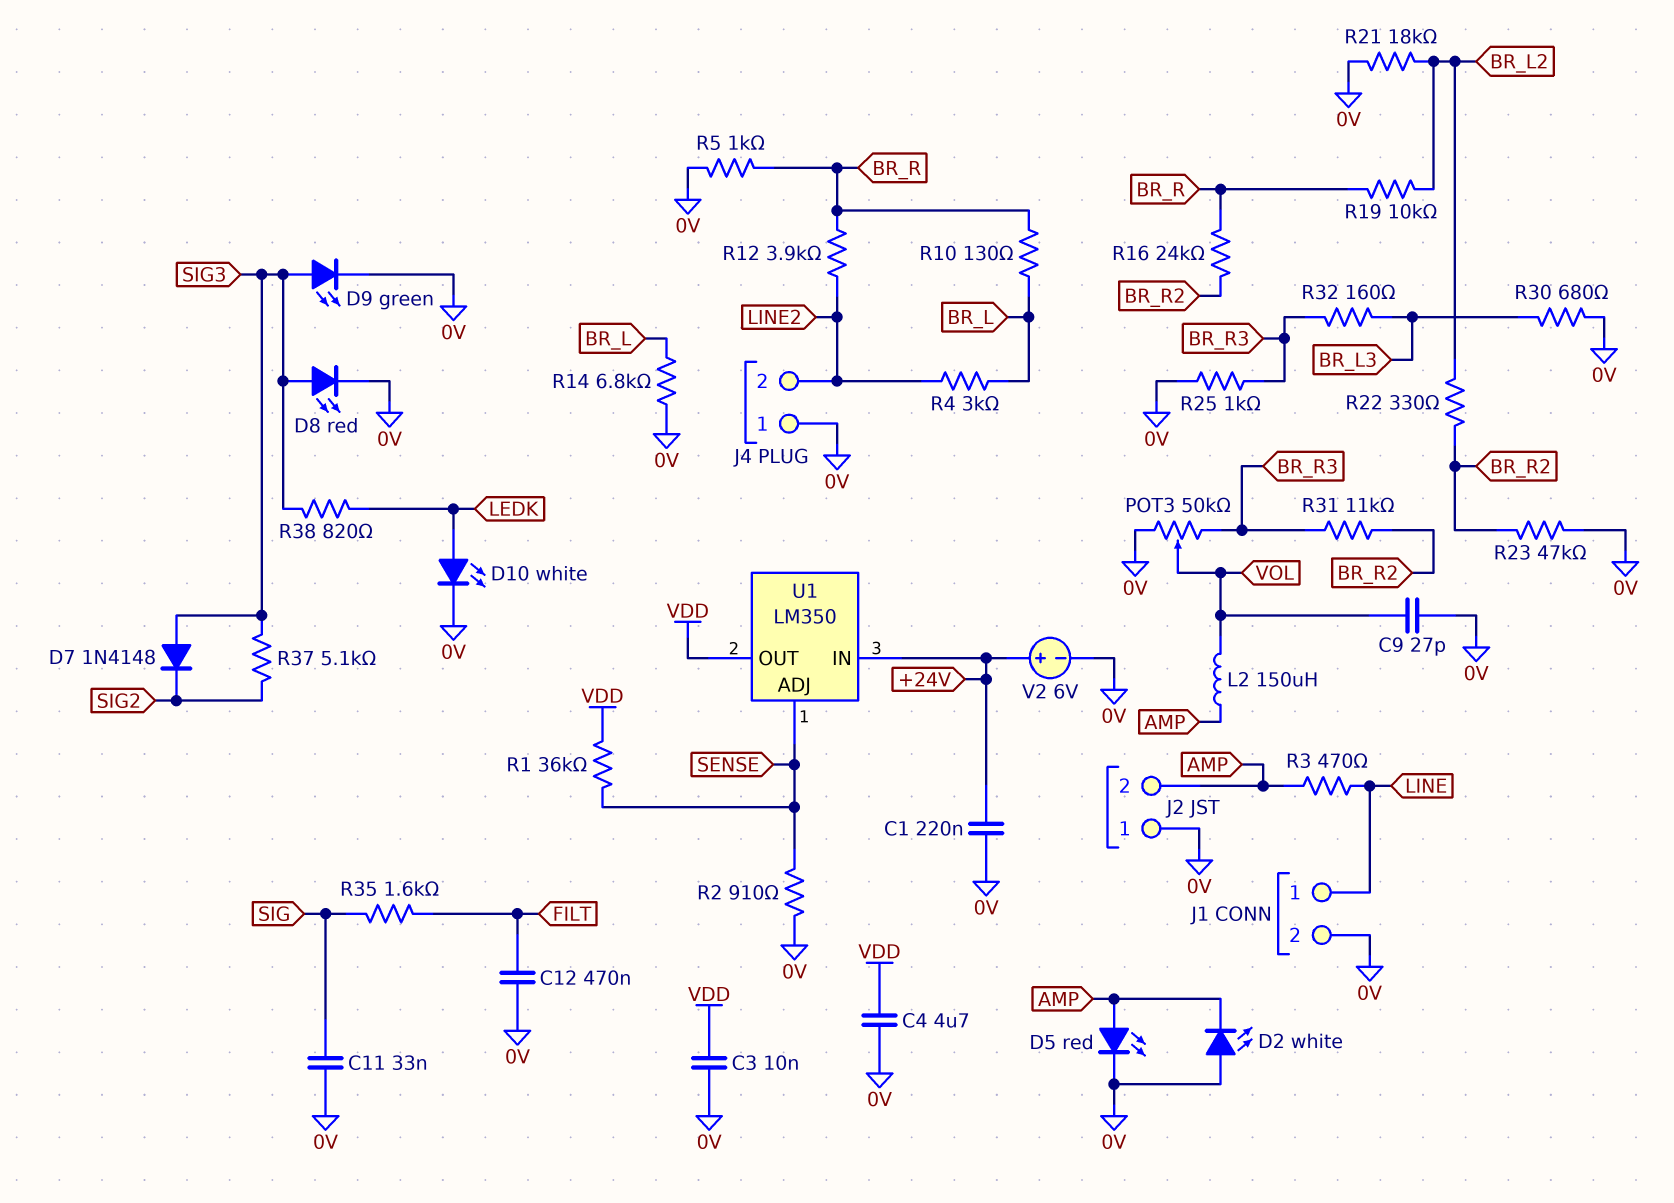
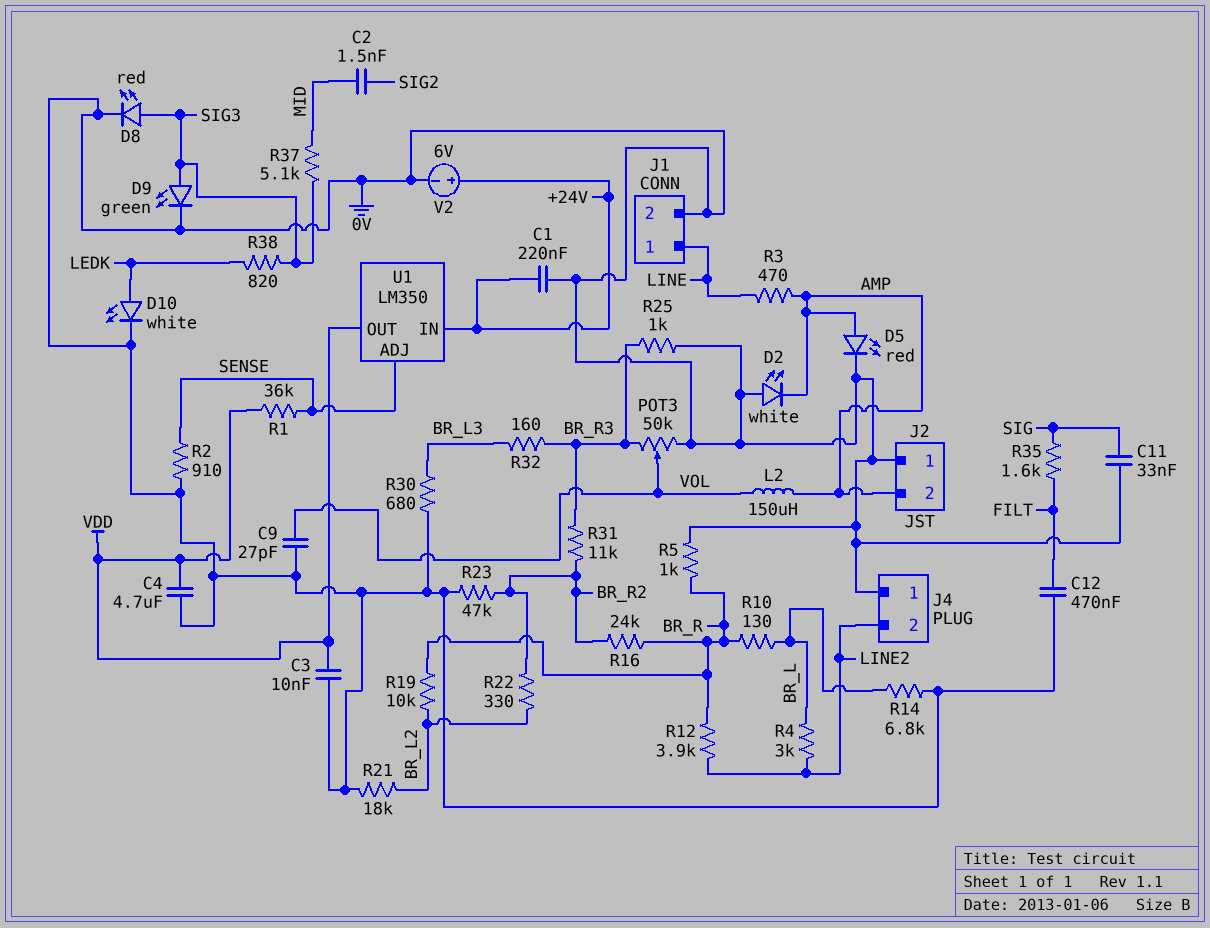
C2: none -> 1.5nF (MID, SIG2)
D7: diode 1N4148 (A SIG3, K SIG2) -> none
R37: 5.1k (SIG2, SIG3) -> 5.1k (MID, SIG3)

